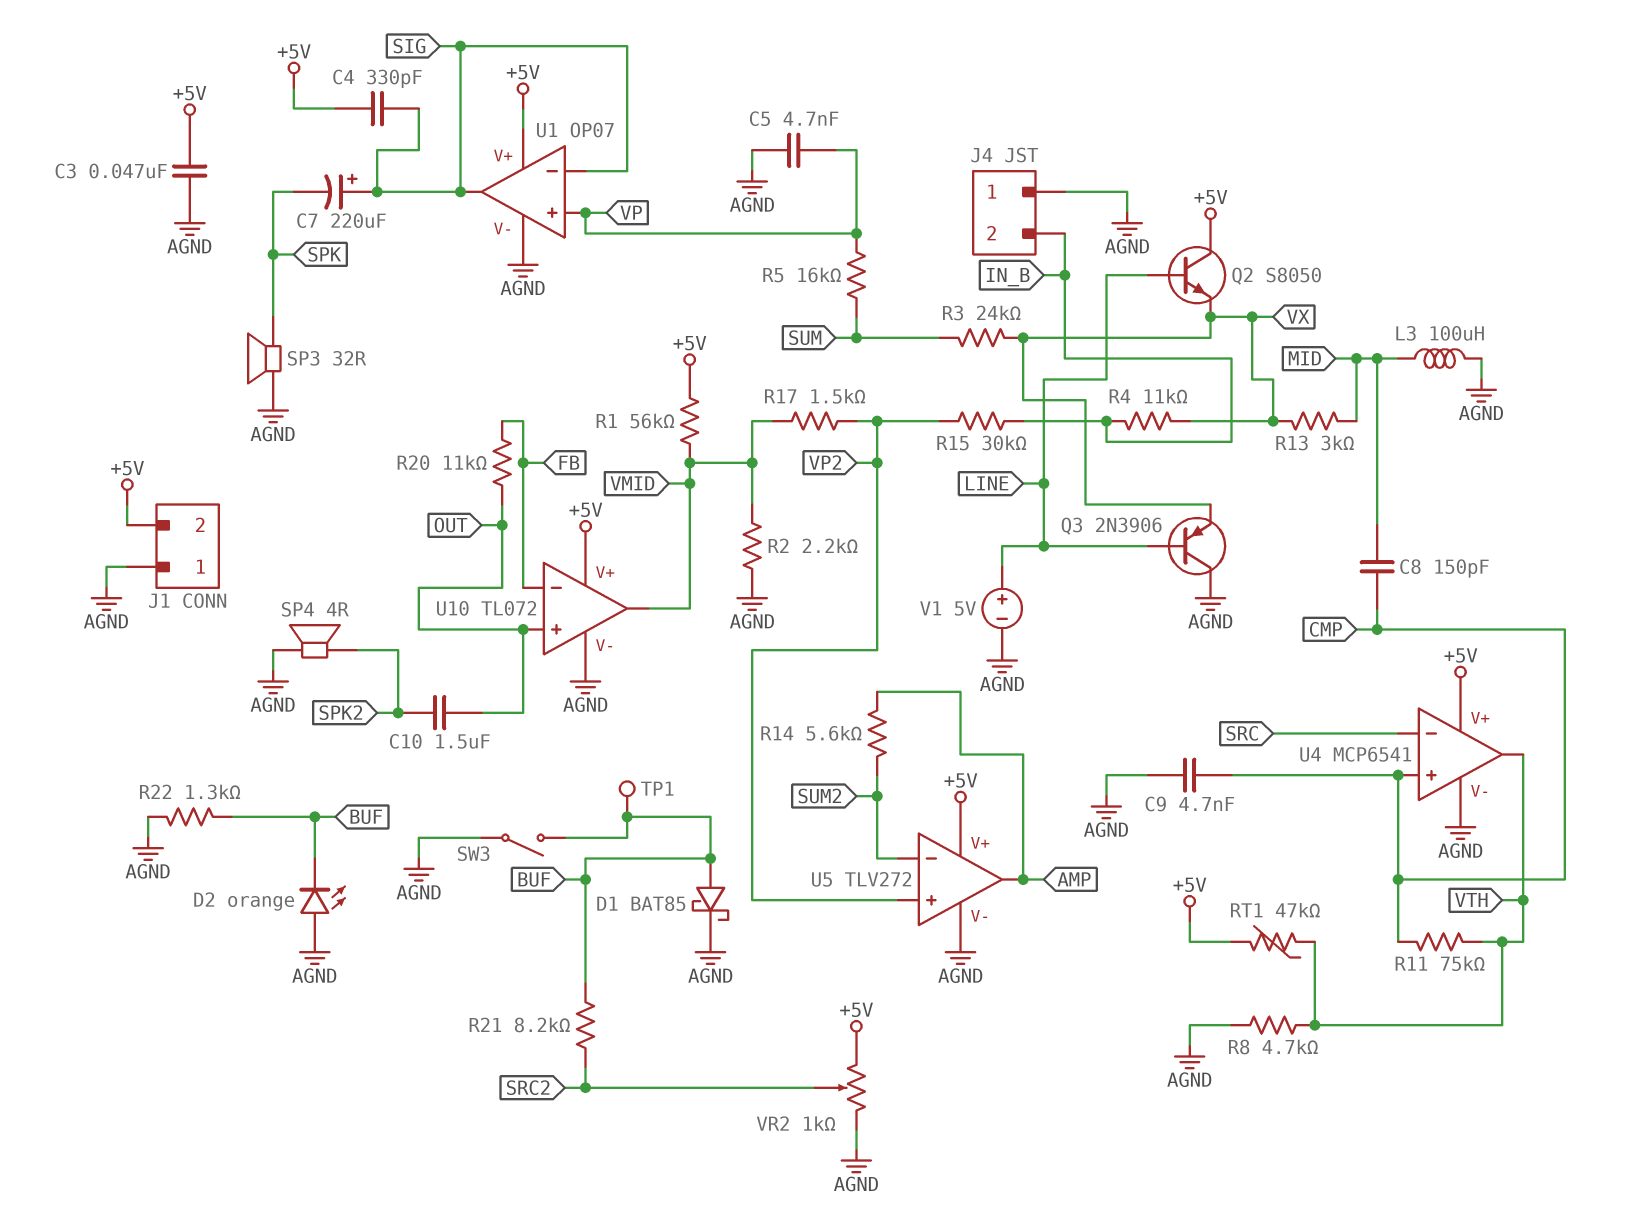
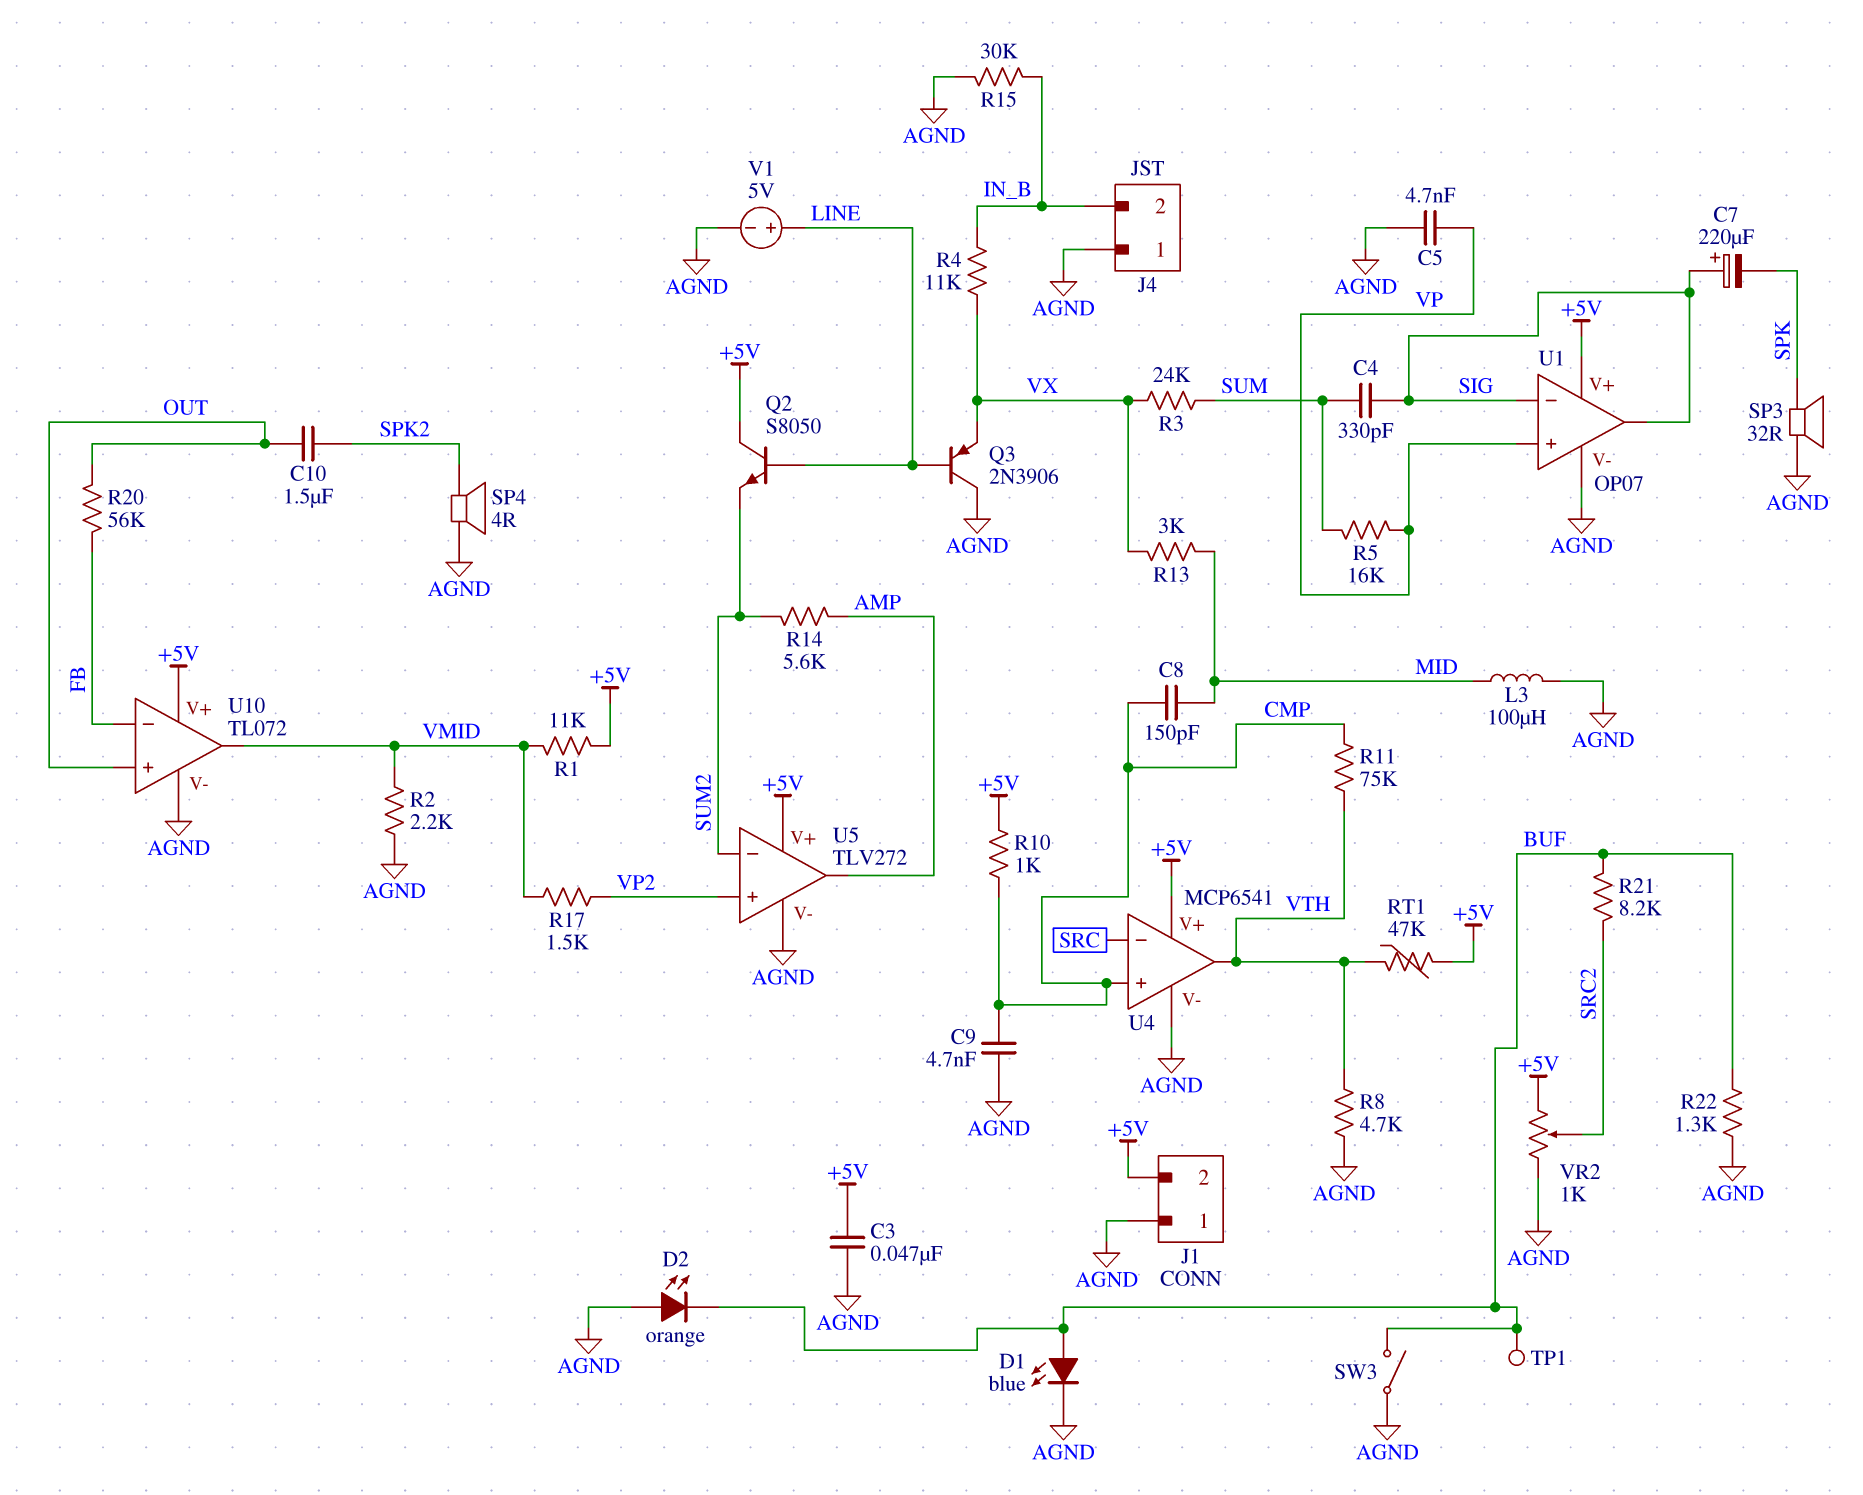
C4: 330pF (+5V, SIG) -> 330pF (SIG, SUM)
D1: schottky BAT85 (A BUF, K AGND) -> LED blue (A BUF, K AGND)
Q2: NPN S8050 (B LINE, C +5V, E VX) -> NPN S8050 (B LINE, C +5V, E SUM2)
R1: 56k (+5V, VMID) -> 11k (+5V, VMID)
R10: none -> 1k (+5V, CMP)
R15: 30k (IN_B, VP2) -> 30k (AGND, IN_B)
R20: 11k (FB, OUT) -> 56k (FB, OUT)

